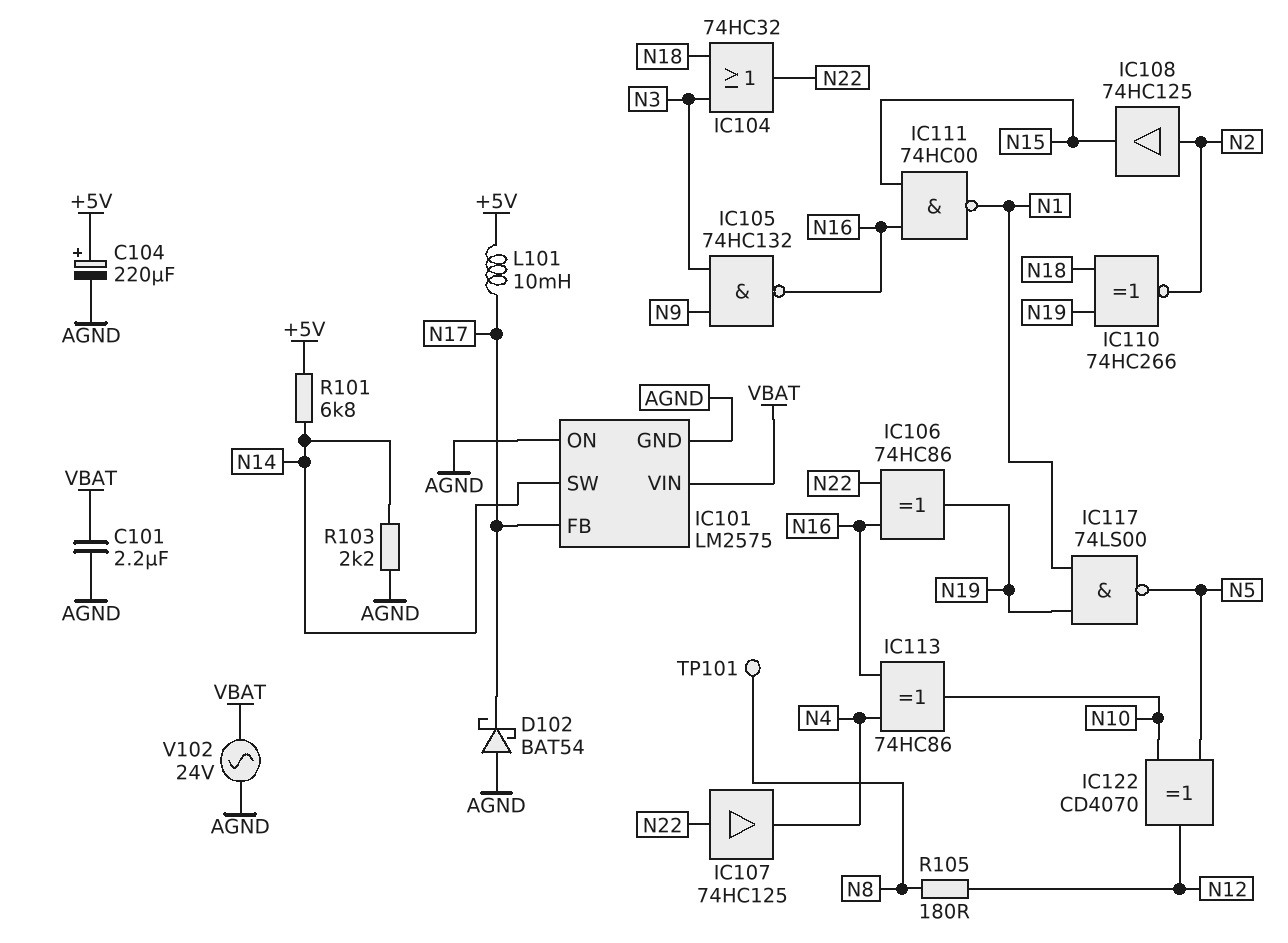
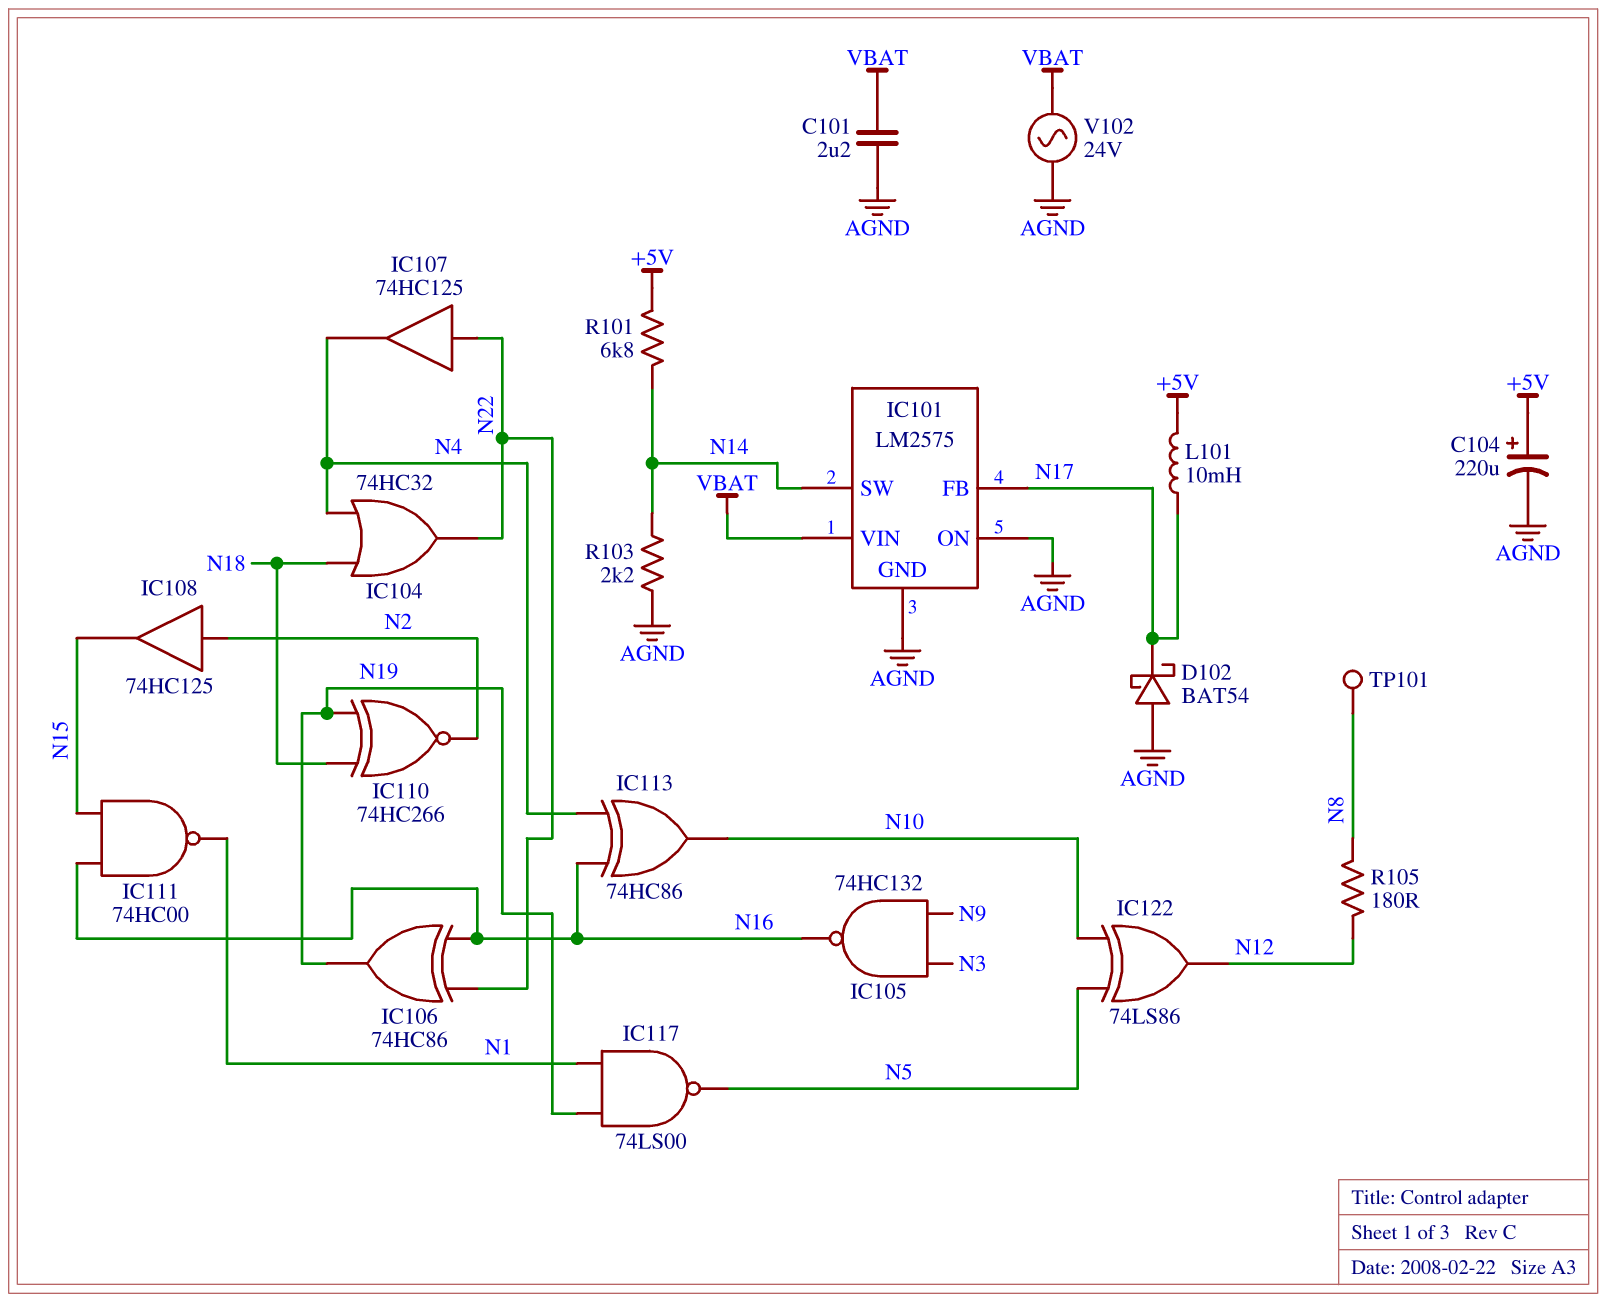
IC104: OR 74HC32 (in N3, in N18, out N22) -> OR 74HC32 (in N4, in N18, out N22)
IC122: XOR CD4070 (in N5, in N10, out N12) -> XOR 74LS86 (in N5, in N10, out N12)

